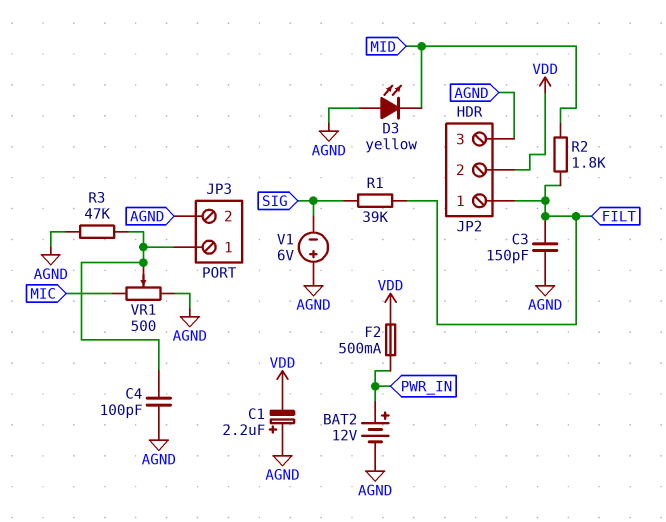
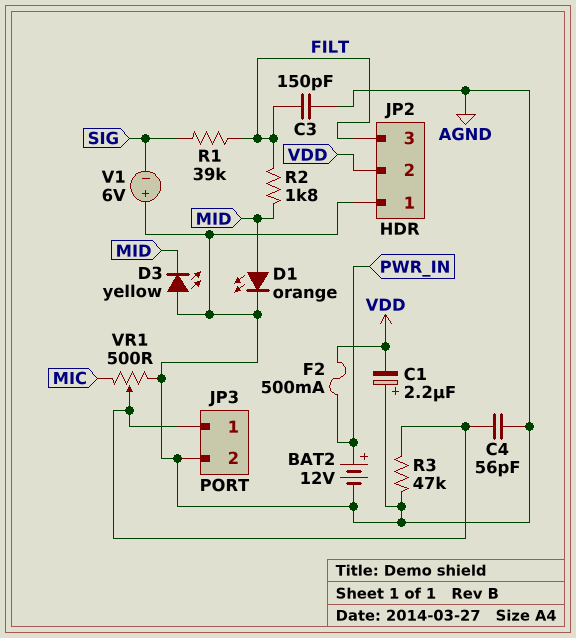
C4: 100pF (AGND, JP3/1) -> 56pF (AGND, JP3/1)
D1: none -> LED orange (A MID, K AGND)
JP2 pin 1: FILT -> AGND
JP2 pin 3: AGND -> FILT

